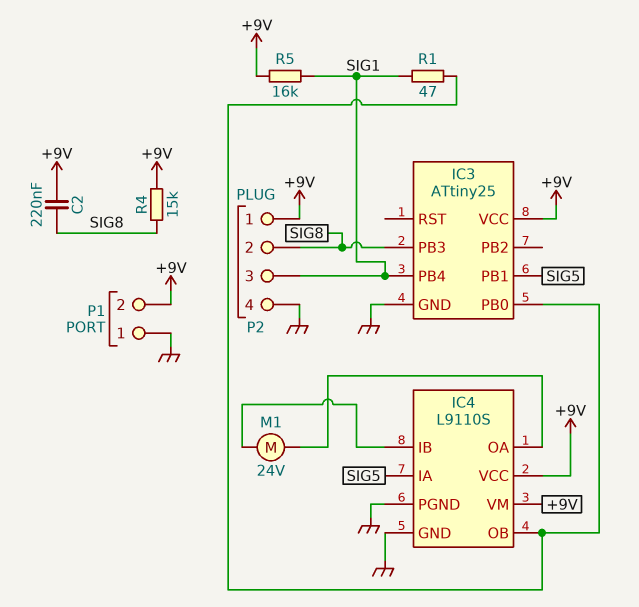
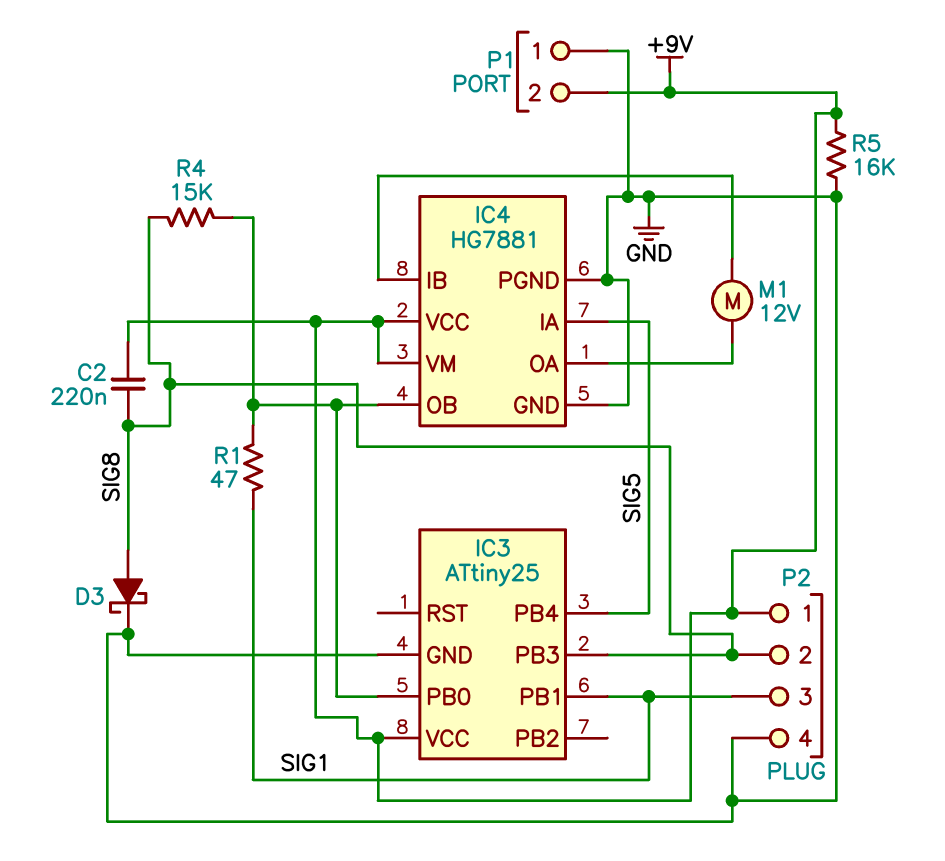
D3: none -> schottky (A SIG8, K GND)
IC3 pin PB1: SIG5 -> SIG1
IC3 pin PB4: SIG1 -> SIG5
IC4: L9110S -> HG7881
M1: motor 24V (IC4/IB, IC4/OA) -> motor 12V (IC4/IB, IC4/OA)
R4: 15k (+9V, SIG8) -> 15k (IC3/PB0, SIG8)
R5: 16k (+9V, SIG1) -> 16k (+9V, GND)

